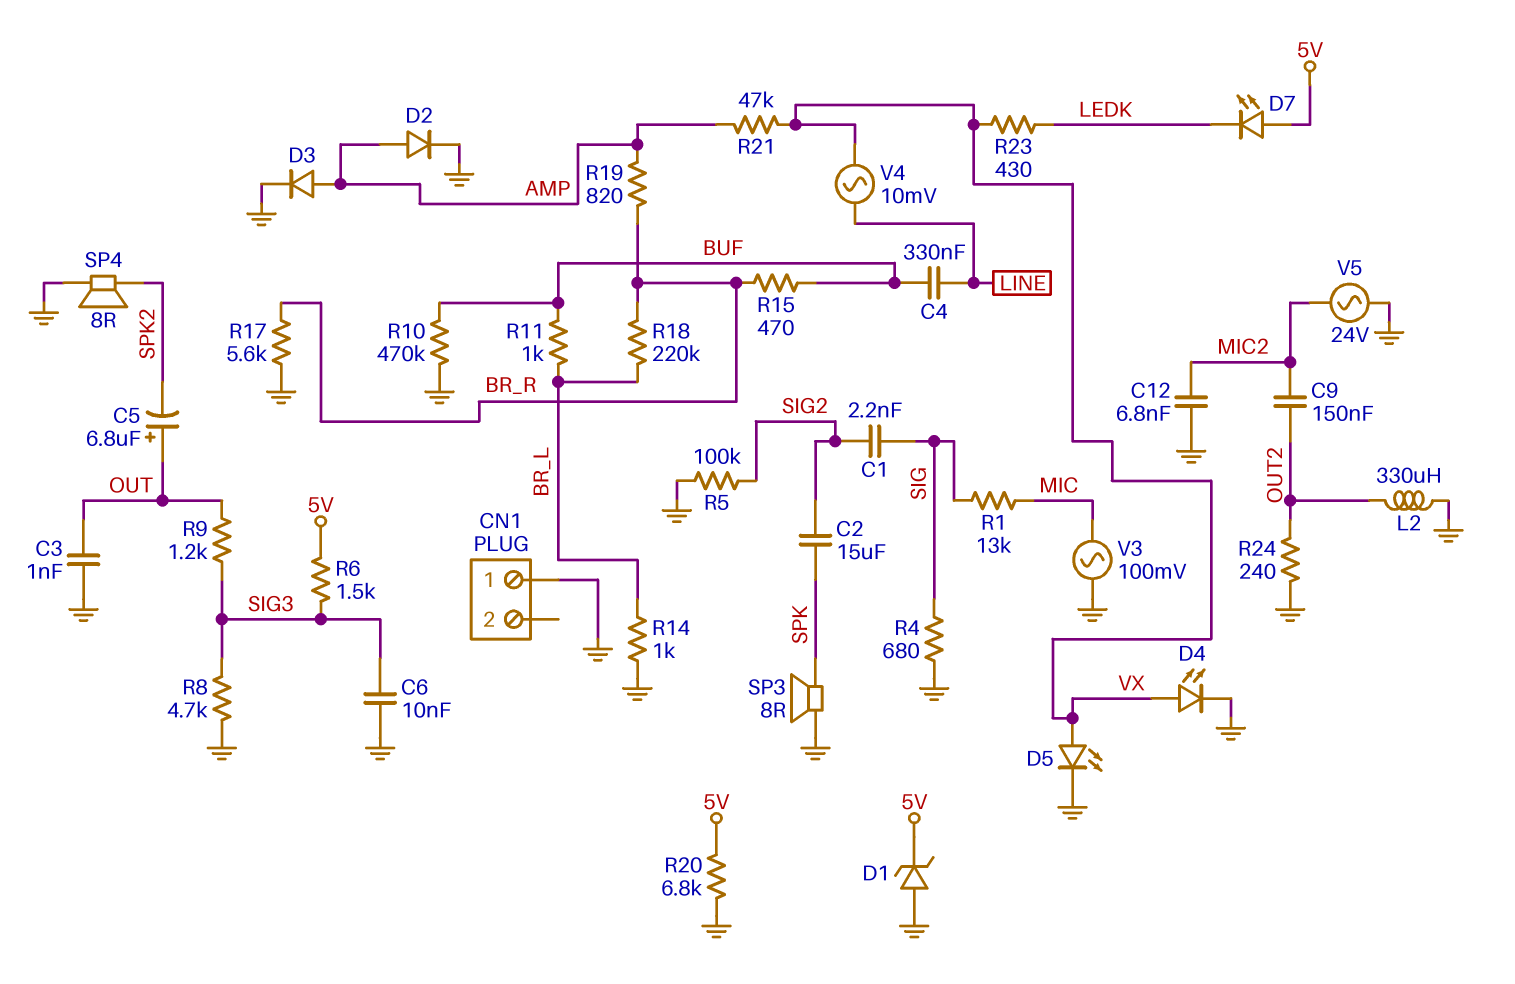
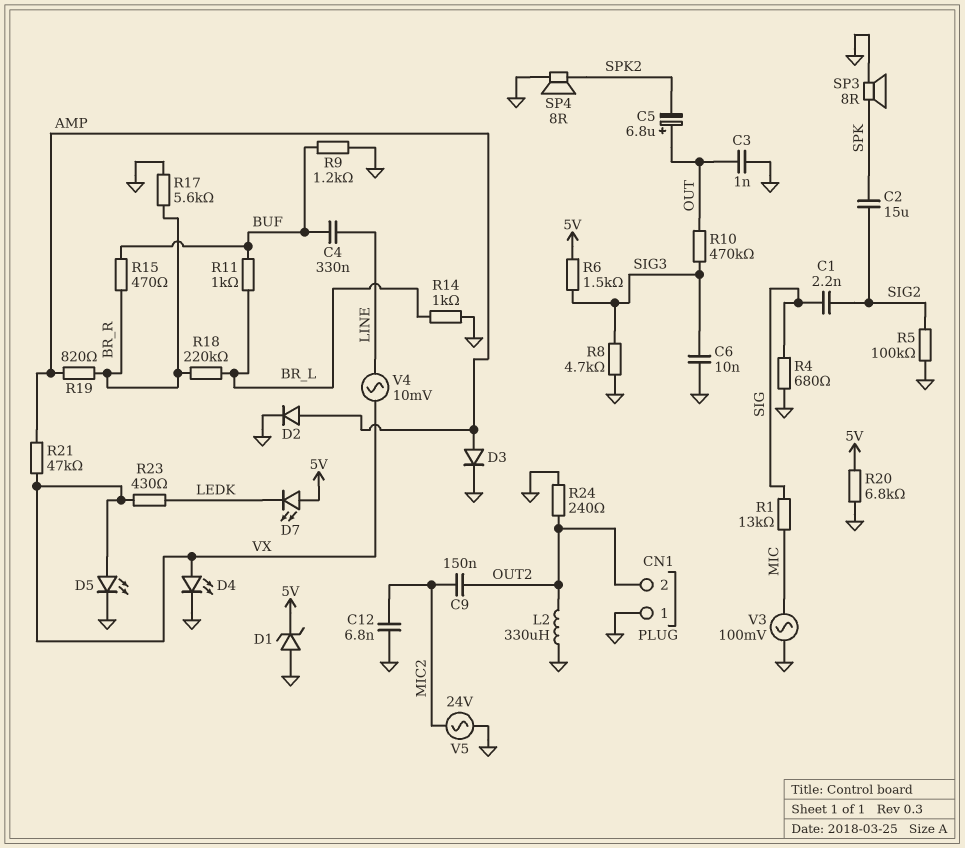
CN1 pin 2: none -> OUT2
R9: 1.2k (OUT, SIG3) -> 1.2k (BUF, GND)
R10: 470k (BUF, GND) -> 470k (OUT, SIG3)

